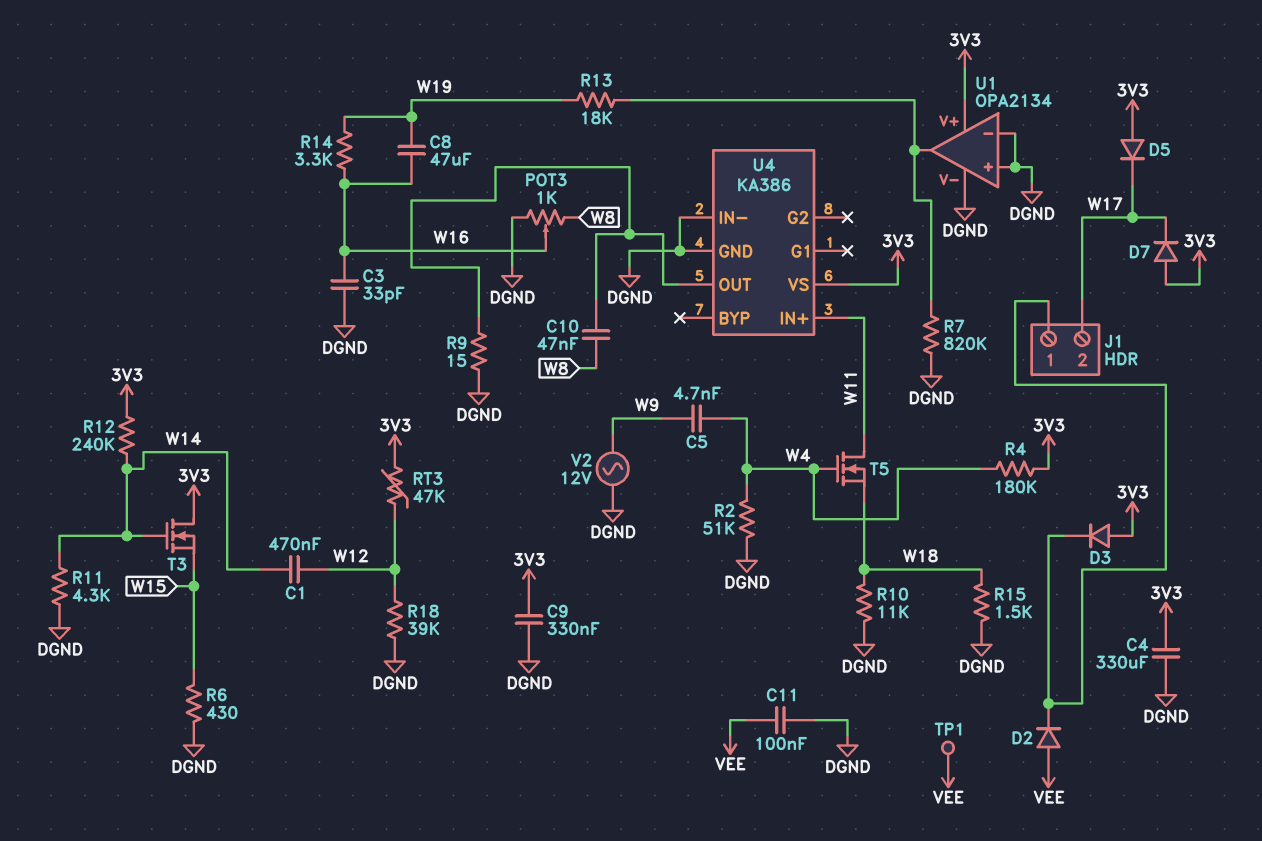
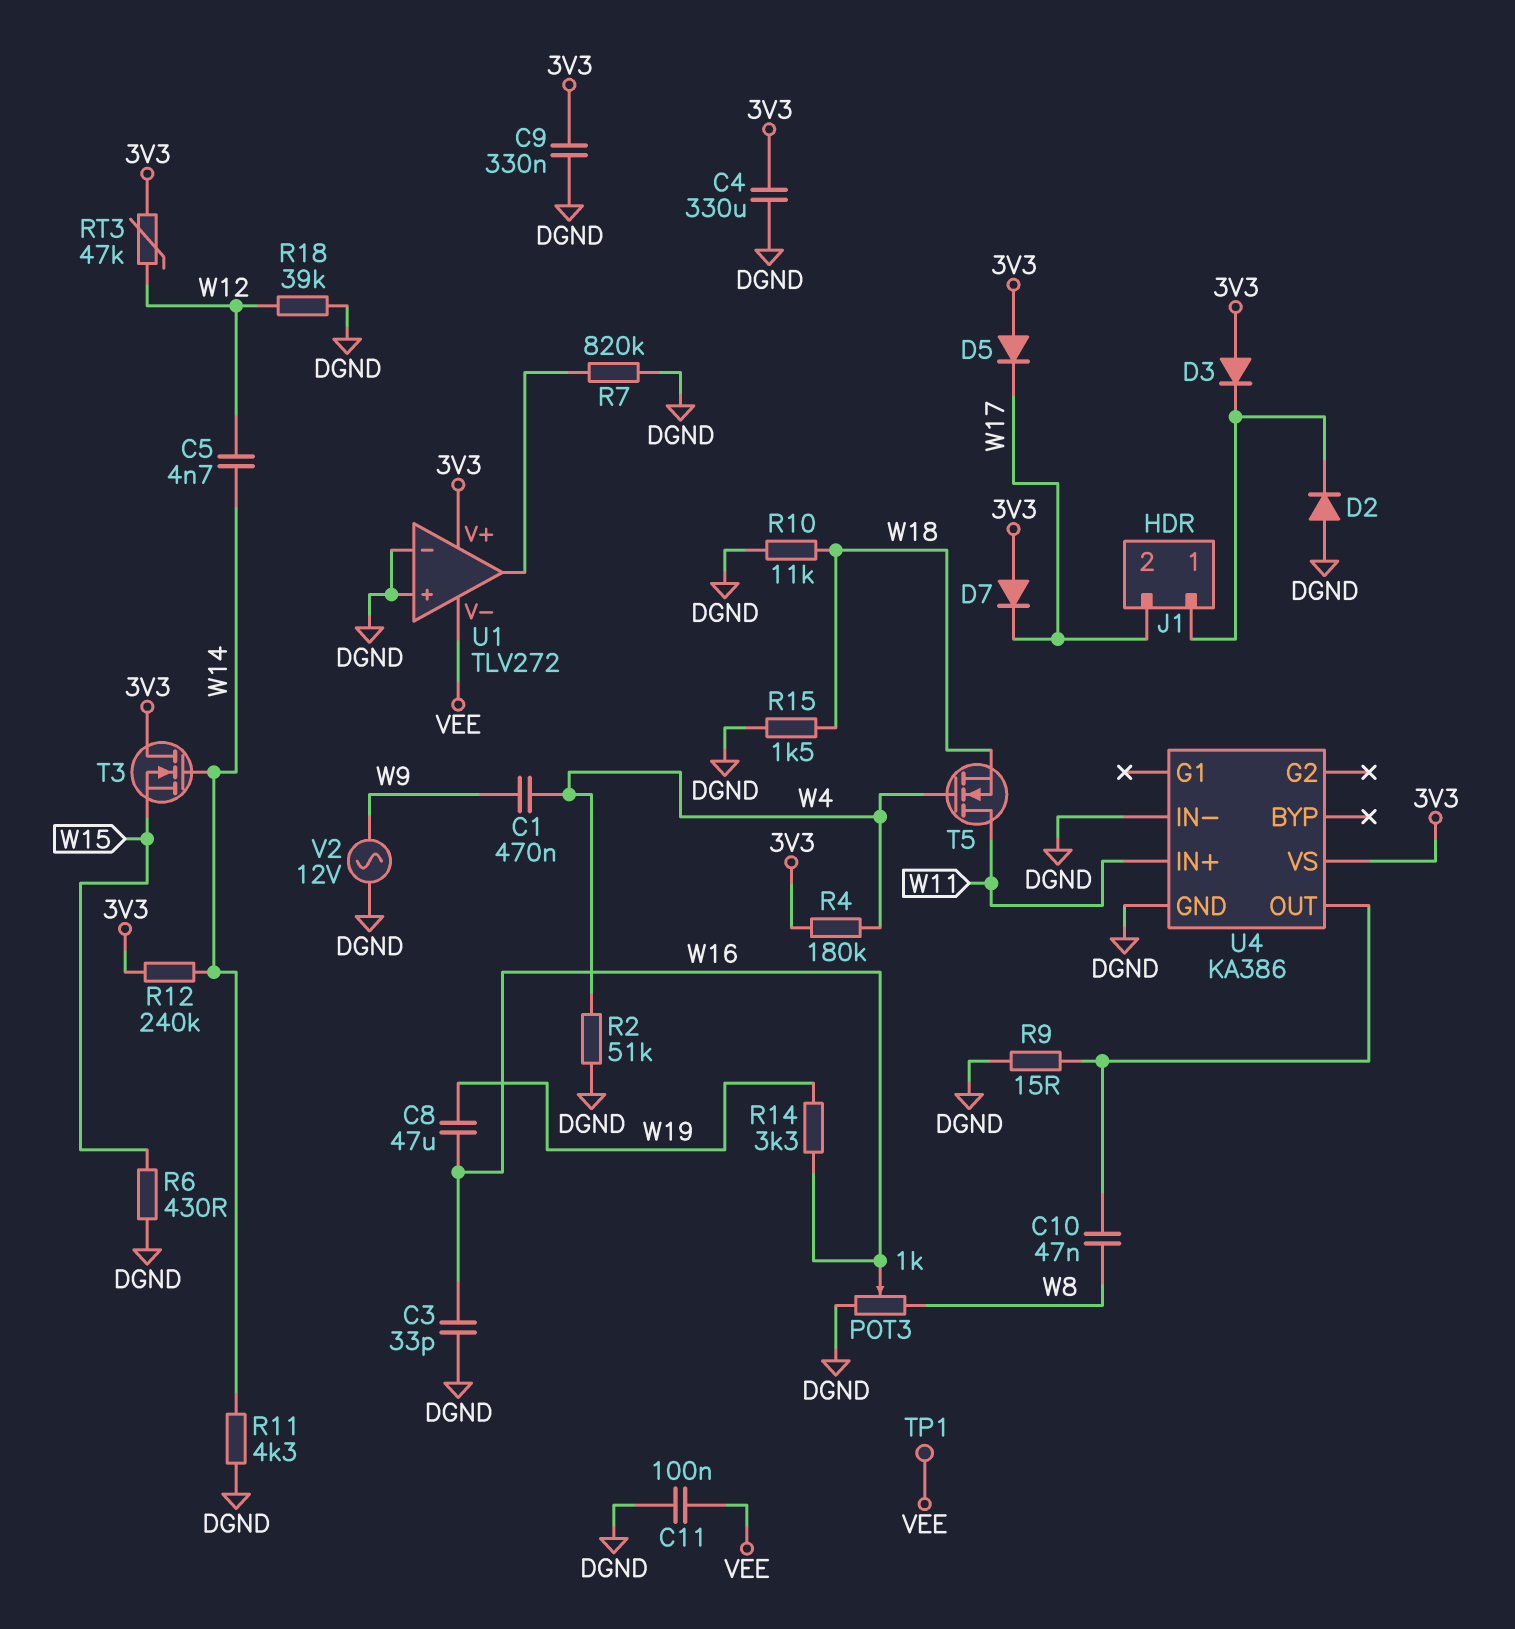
C1: 470nF (W12, W14) -> 470nF (W4, W9)
C5: 4.7nF (W4, W9) -> 4.7nF (W12, W14)
D2: diode (A VEE, K J1/1) -> diode (A DGND, K J1/1)
R13: 18k (U1/out, W19) -> none
U1: OPA2134 -> TLV272
U1 pin V-: DGND -> VEE

